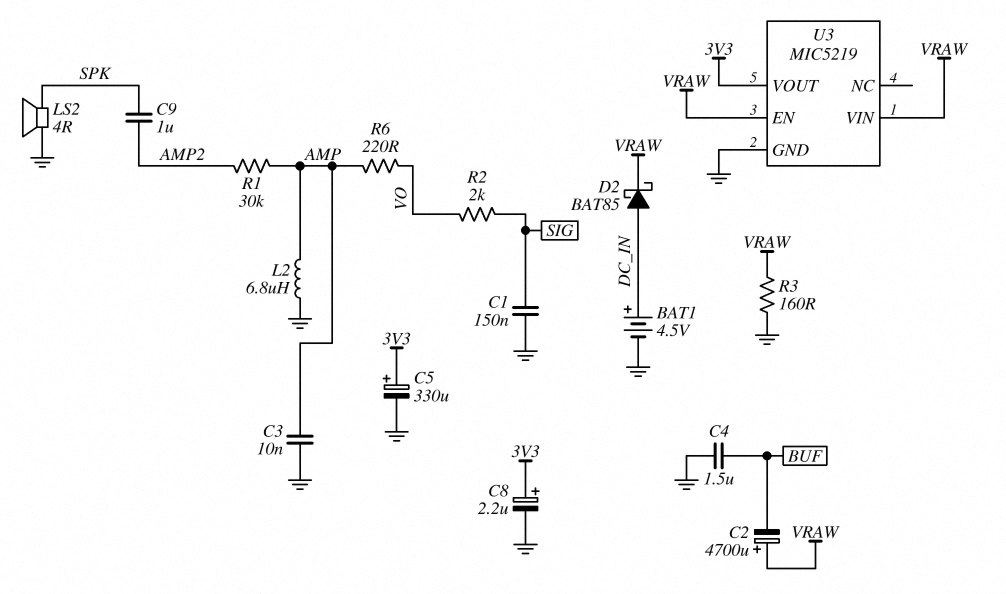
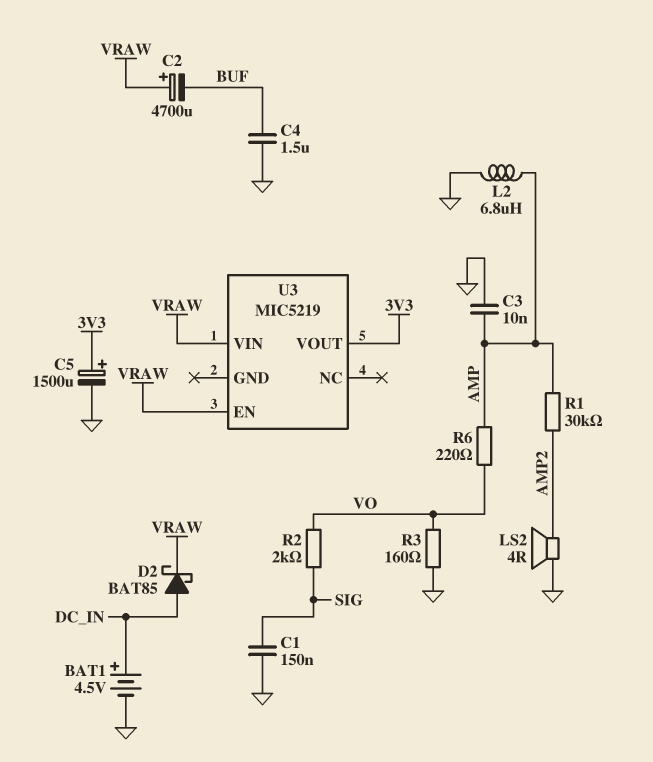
C5: 330uF (plus 3V3, minus GND) -> 1500uF (plus 3V3, minus GND)
C8: 2.2uF (plus 3V3, minus GND) -> none
C9: 1uF (AMP2, SPK) -> none
LS2: speaker 4R (GND, SPK) -> speaker 4R (AMP2, GND)
R3: 160 (GND, VRAW) -> 160 (GND, VO)
U3 pin GND: GND -> none

